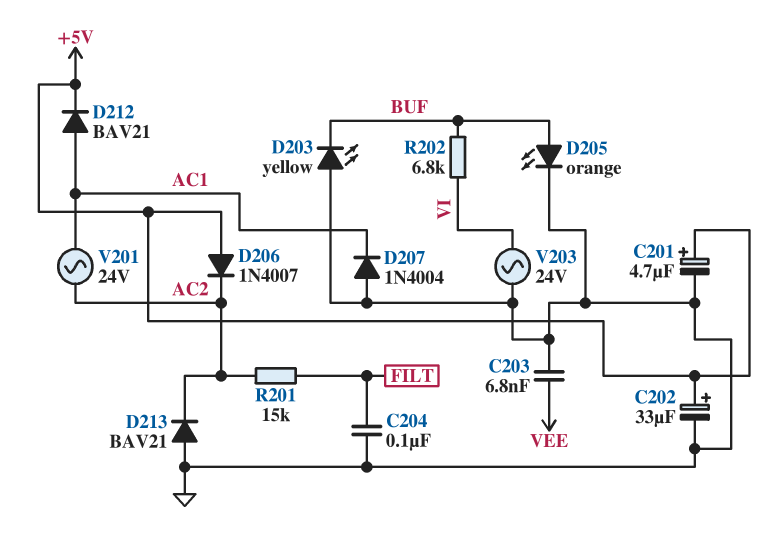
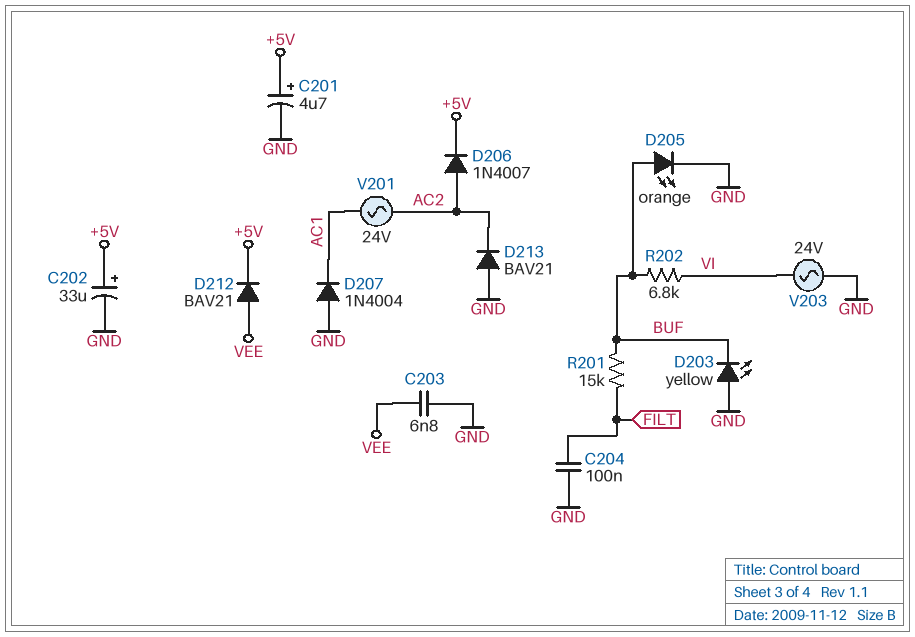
D206: diode 1N4007 (A +5V, K AC2) -> diode 1N4007 (A AC2, K +5V)
D212: diode BAV21 (A AC1, K +5V) -> diode BAV21 (A VEE, K +5V)
R201: 15k (AC2, FILT) -> 15k (BUF, FILT)

